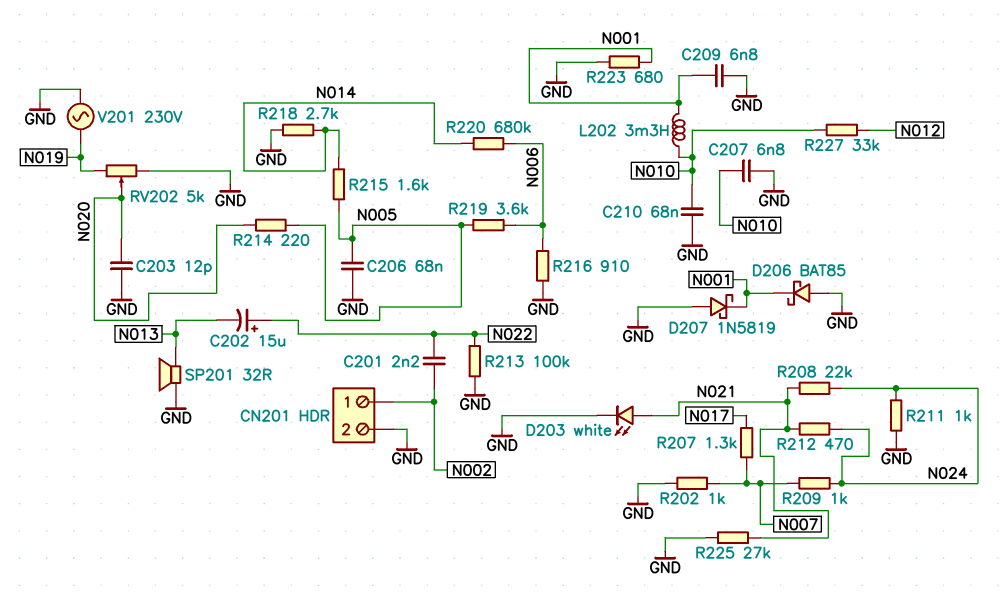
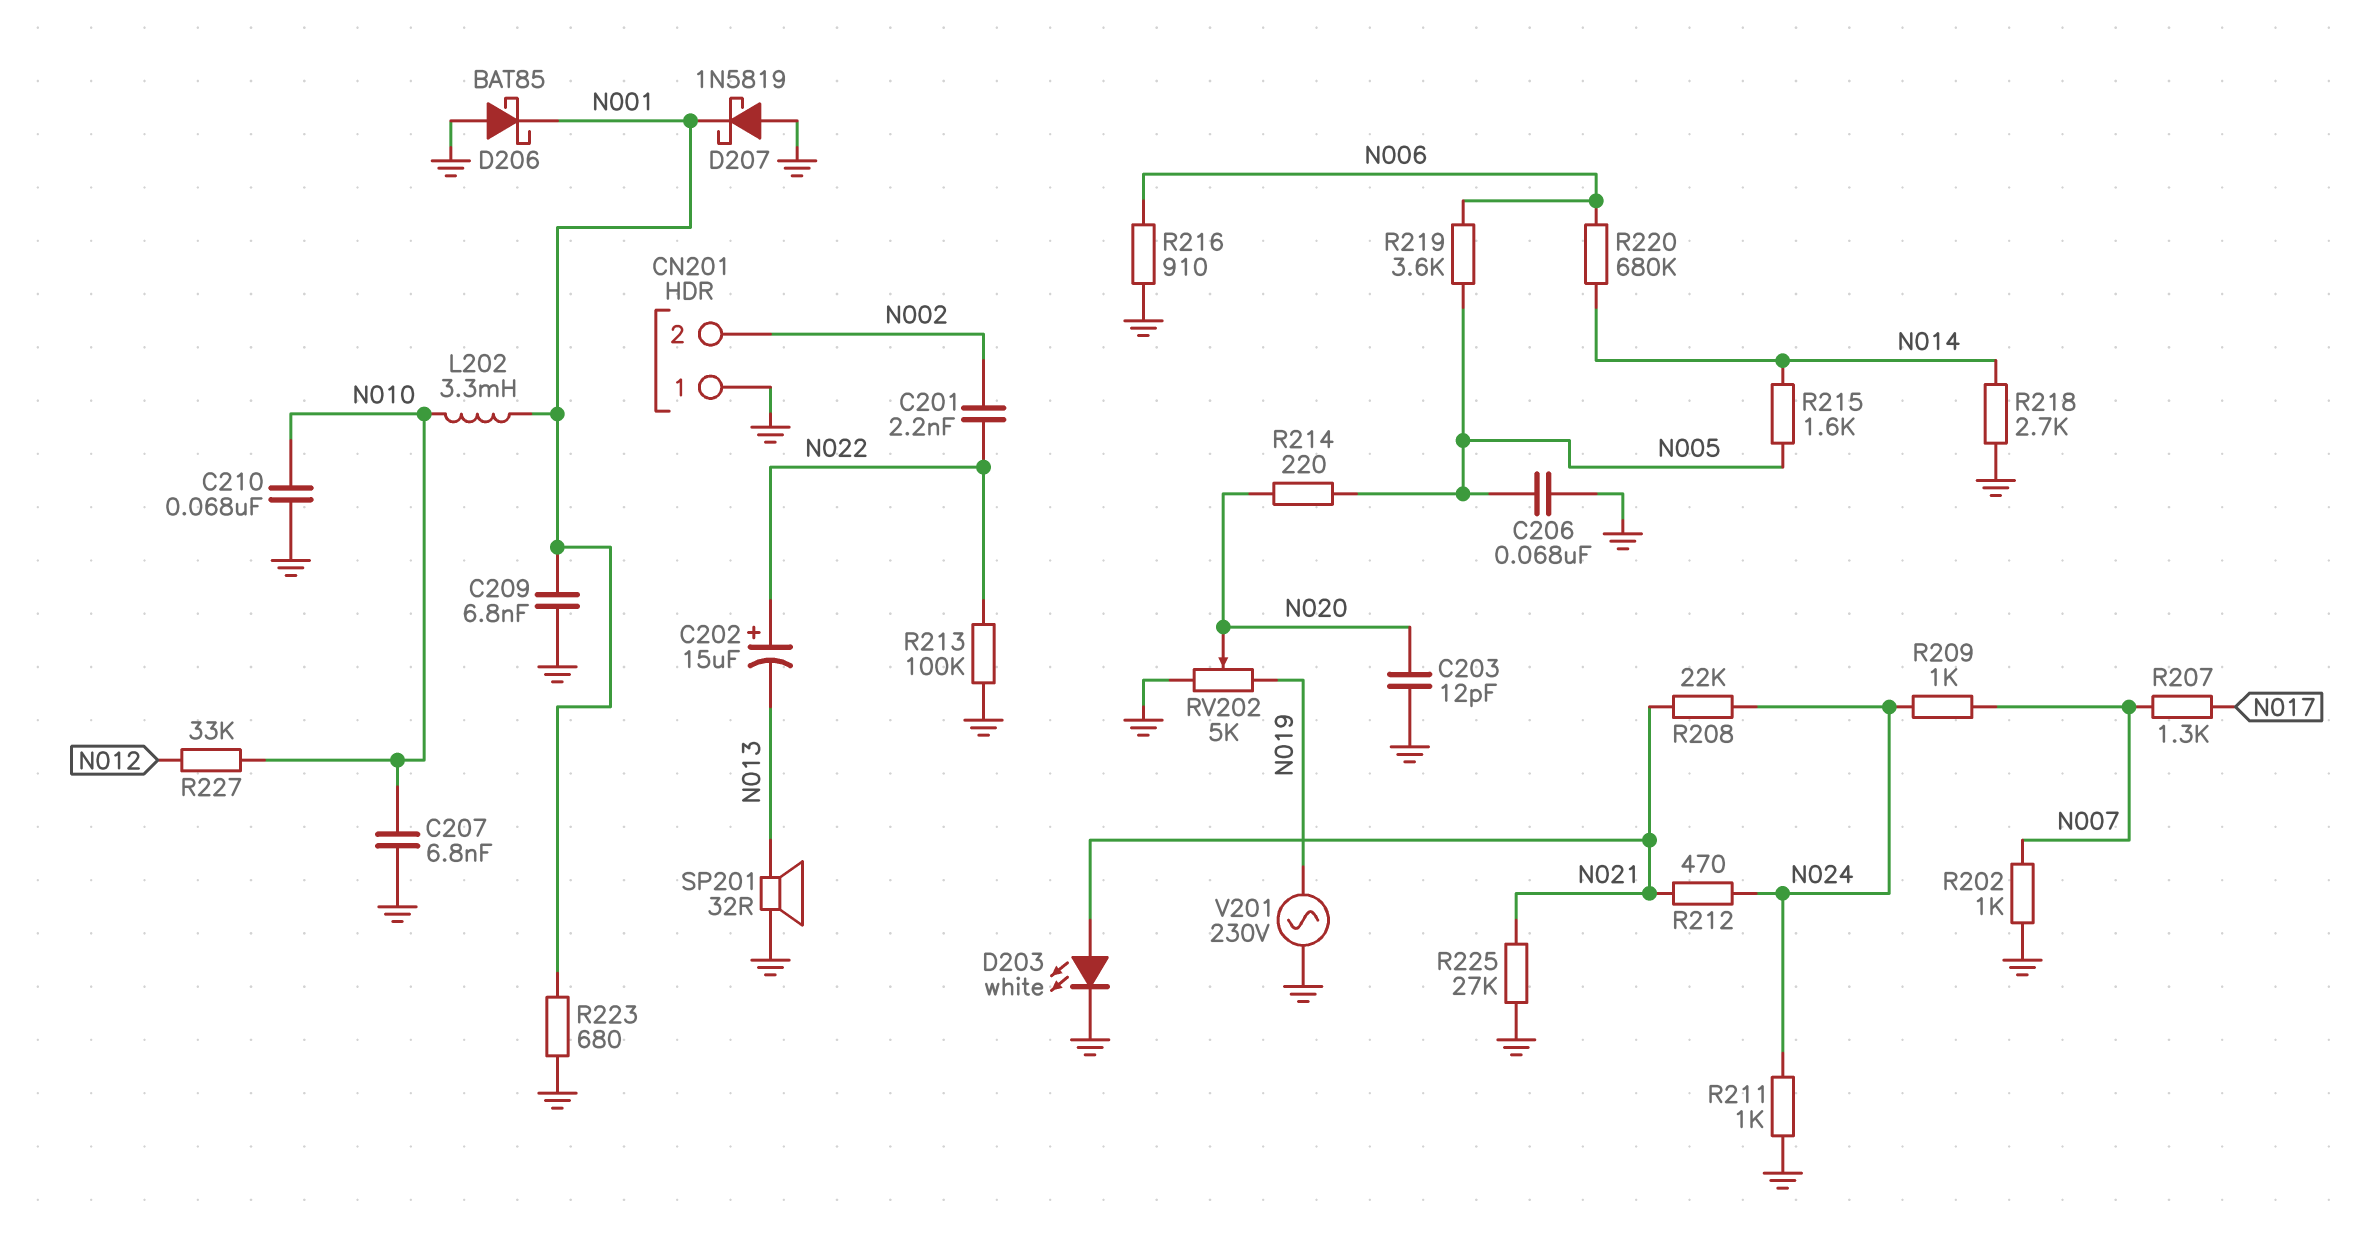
CN201 pin 1: N002 -> GND
CN201 pin 2: GND -> N002

